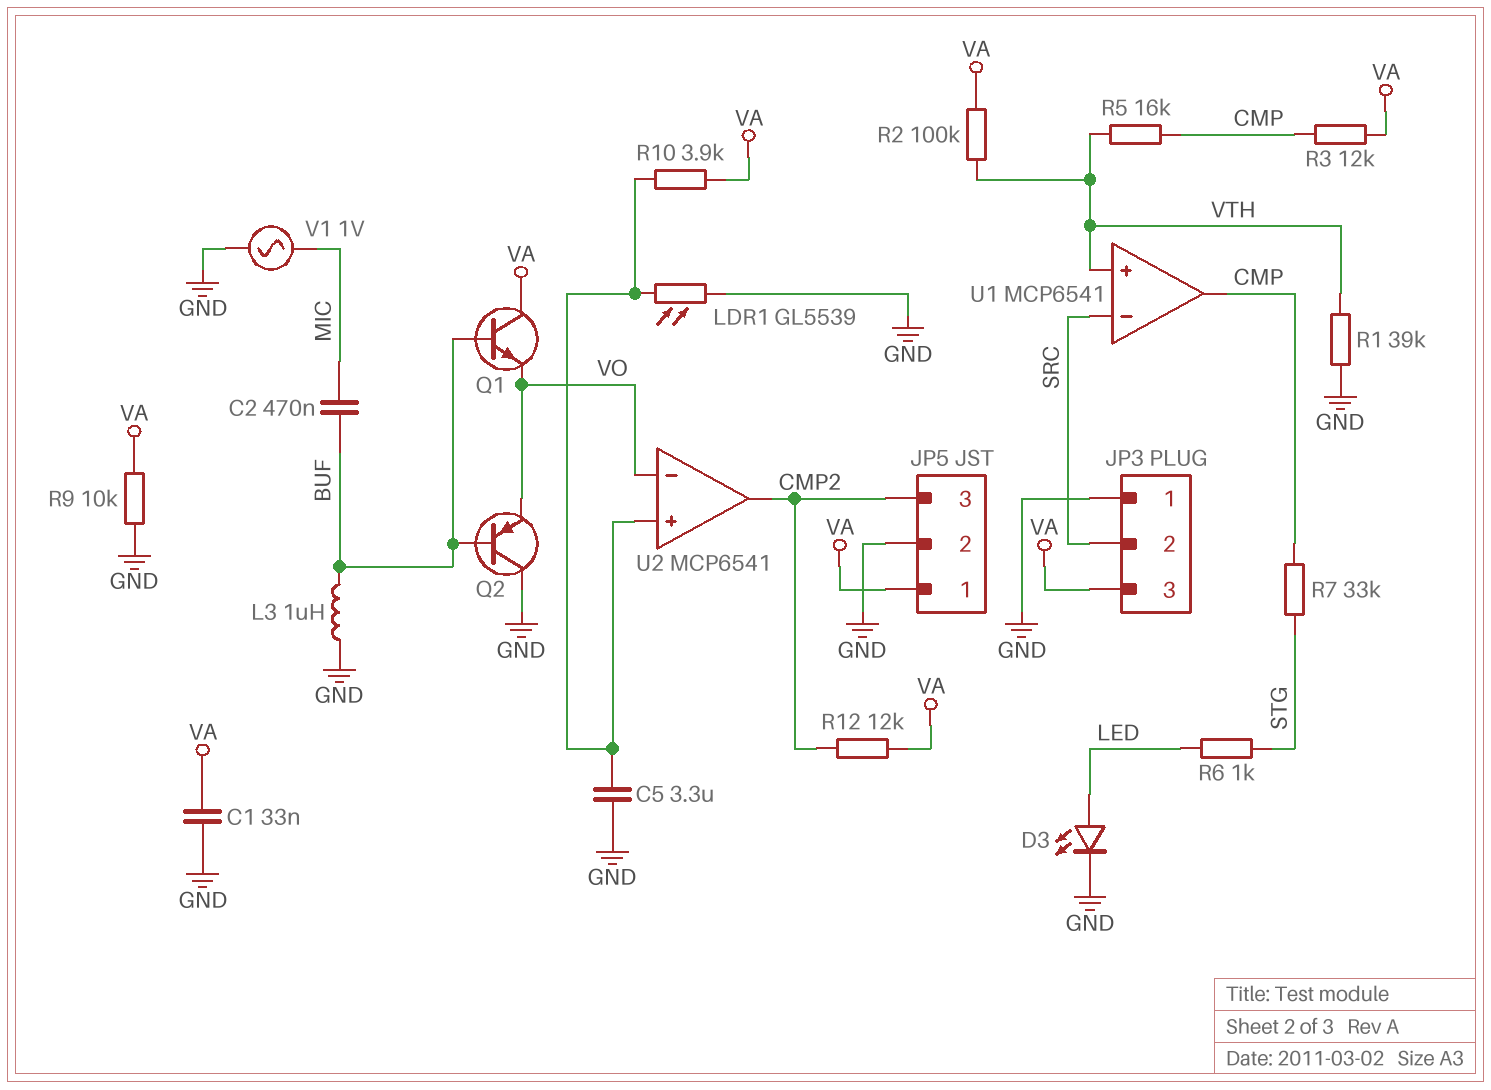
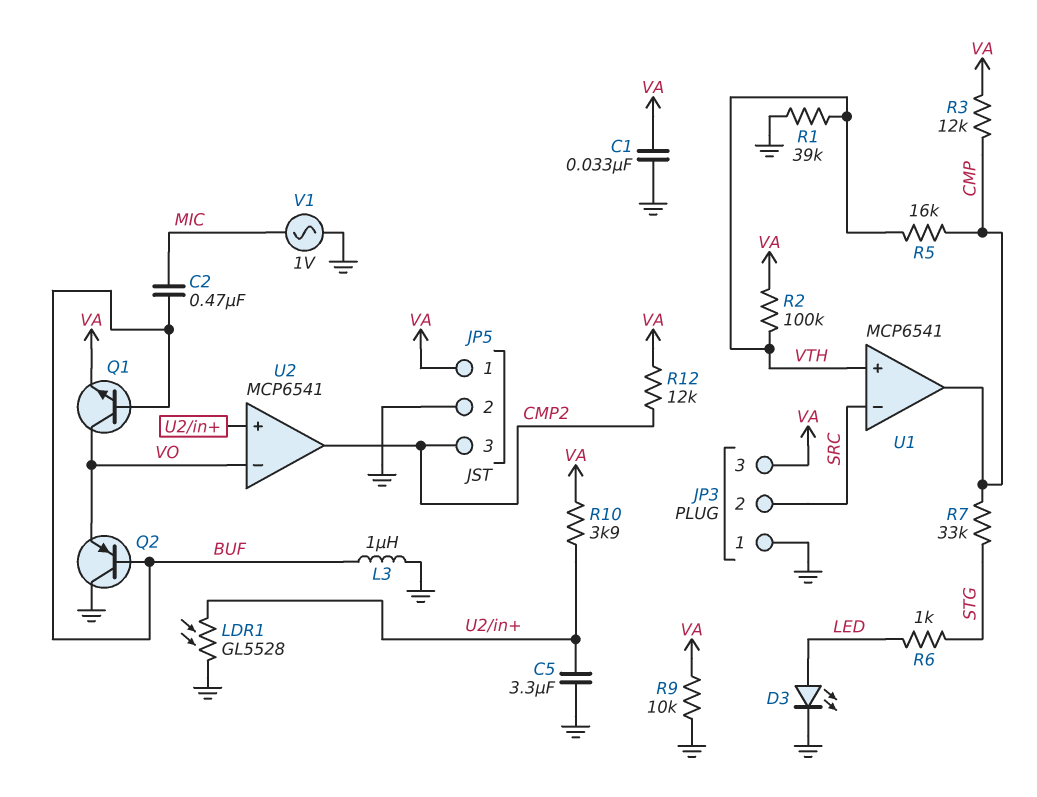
LDR1: GL5539 (GND, U2/in+) -> GL5528 (GND, U2/in+)
Q1: NPN (B BUF, C VA, E VO) -> NPN (B BUF, C VO, E VA)

